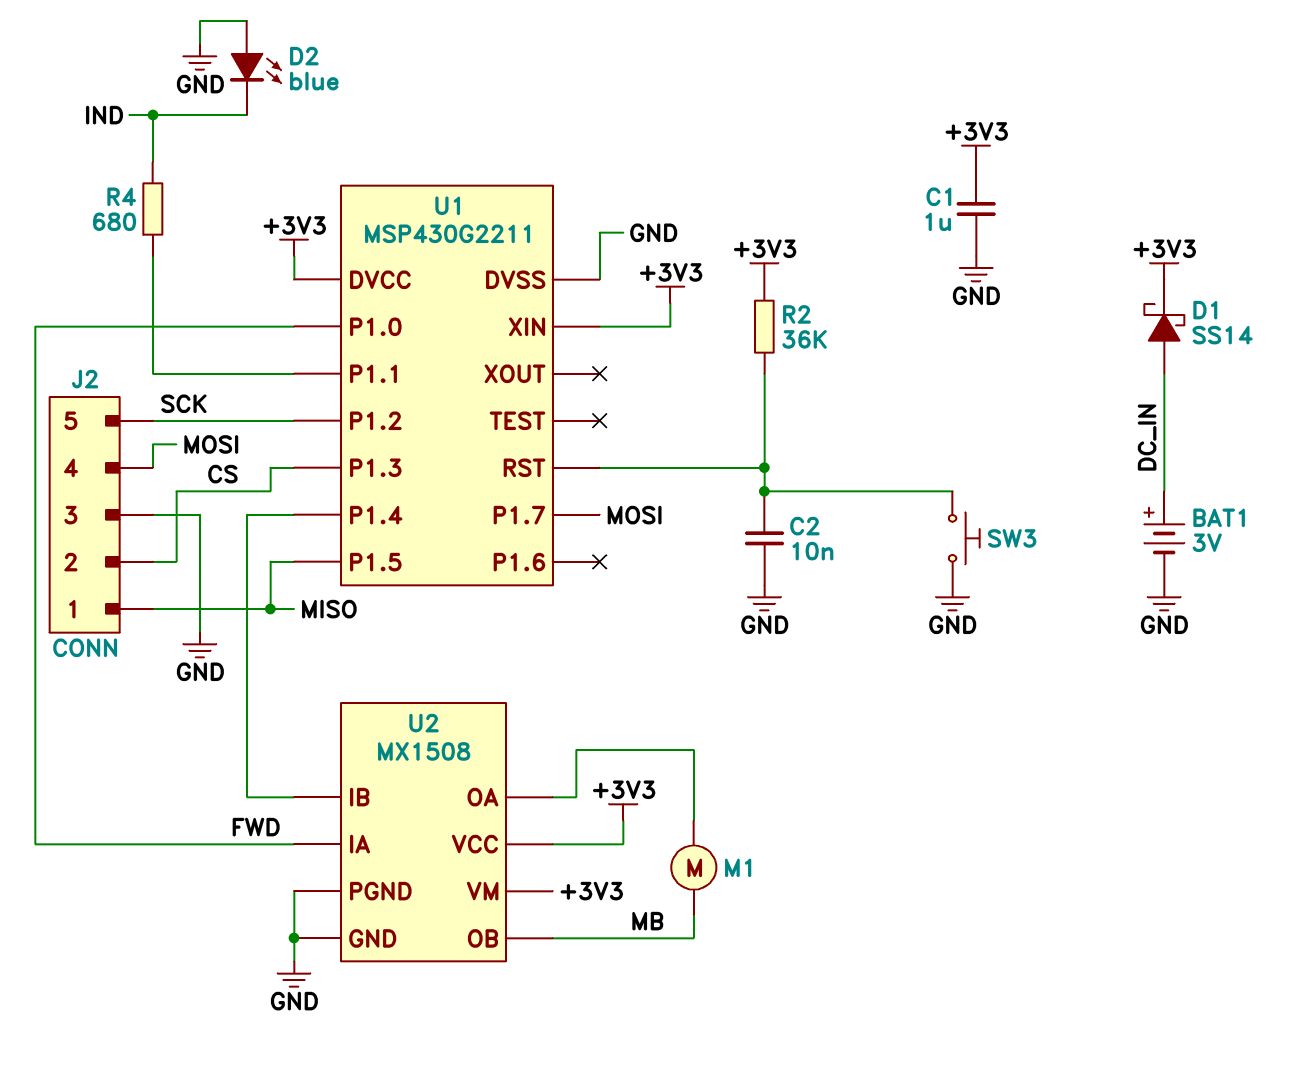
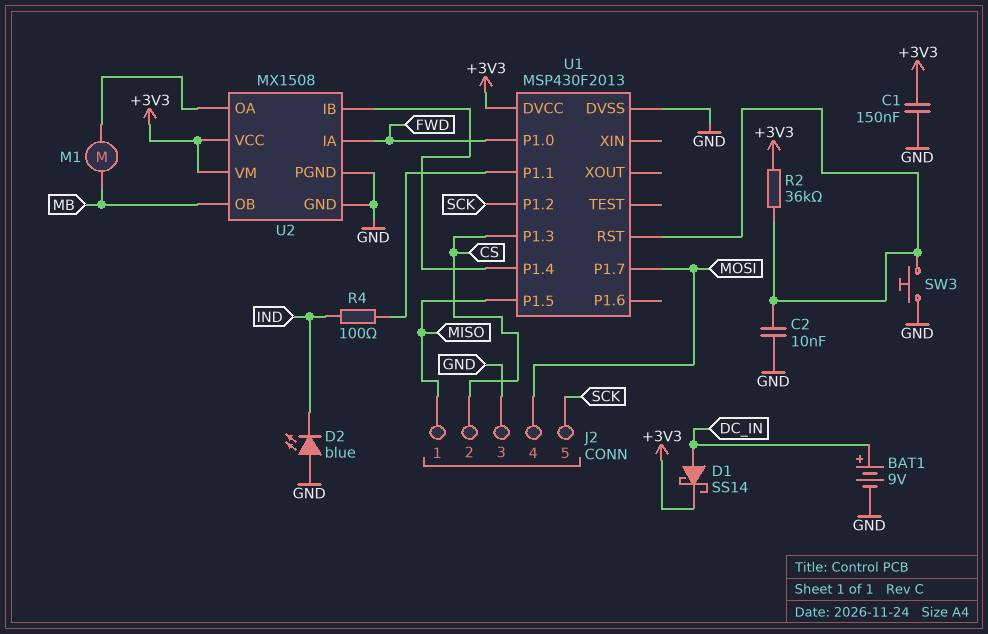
BAT1: 3V (plus DC_IN, minus GND) -> 9V (plus DC_IN, minus GND)
C1: 1uF (+3V3, GND) -> 150nF (+3V3, GND)
R4: 680 (IND, U1/P1.1) -> 100 (IND, U1/P1.1)
U1: MSP430G2211 -> MSP430F2013
U1 pin XIN: +3V3 -> none

